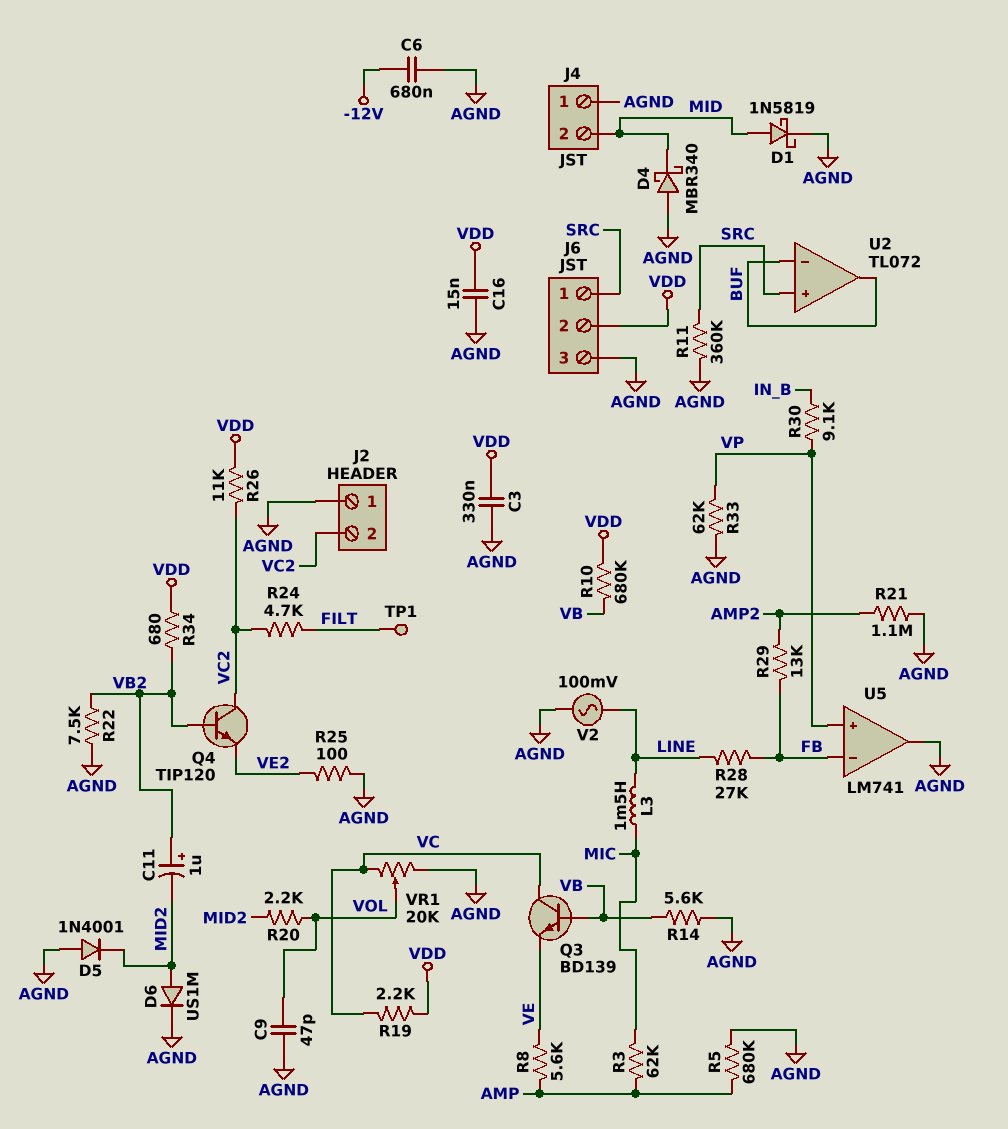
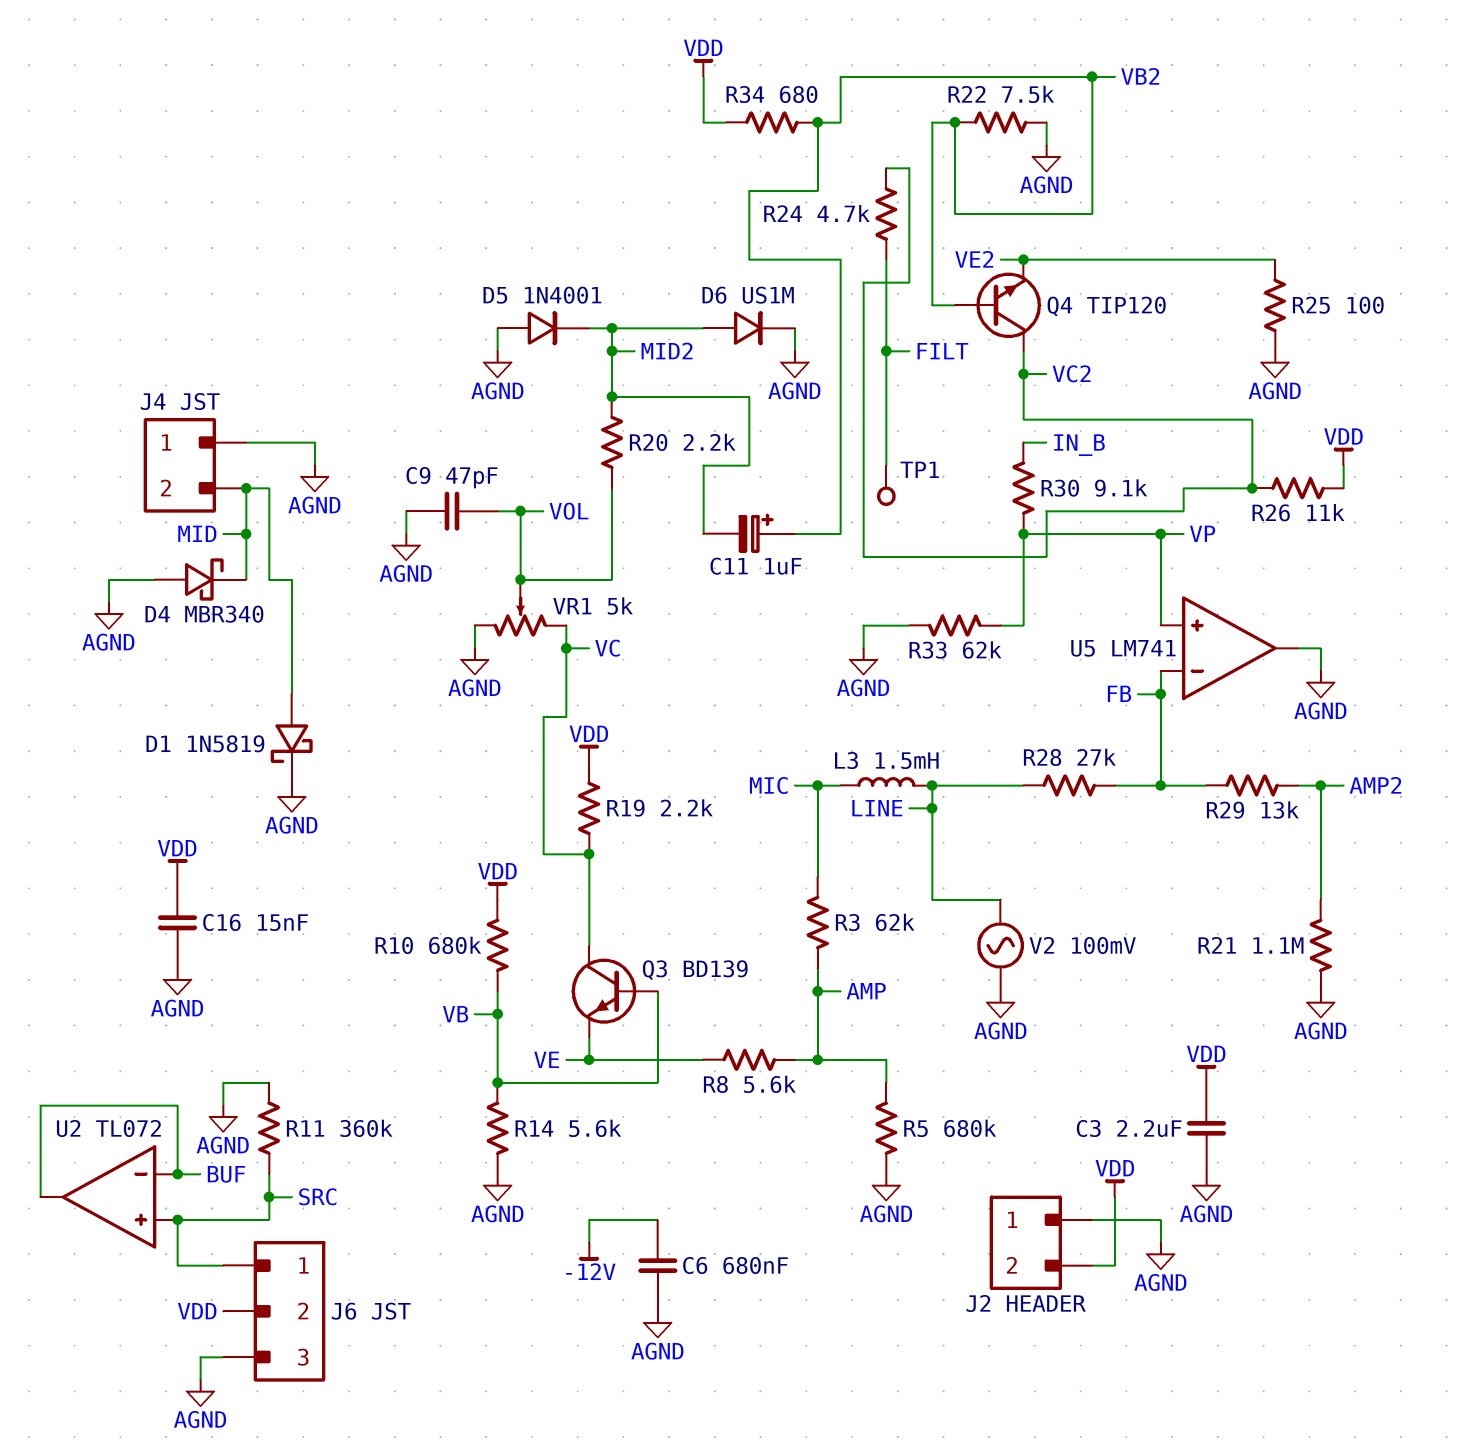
C3: 330nF (AGND, VDD) -> 2.2uF (AGND, VDD)
J2 pin 2: VC2 -> VDD
VR1: 20k (AGND, VC, wiper VOL) -> 5k (AGND, VC, wiper VOL)

